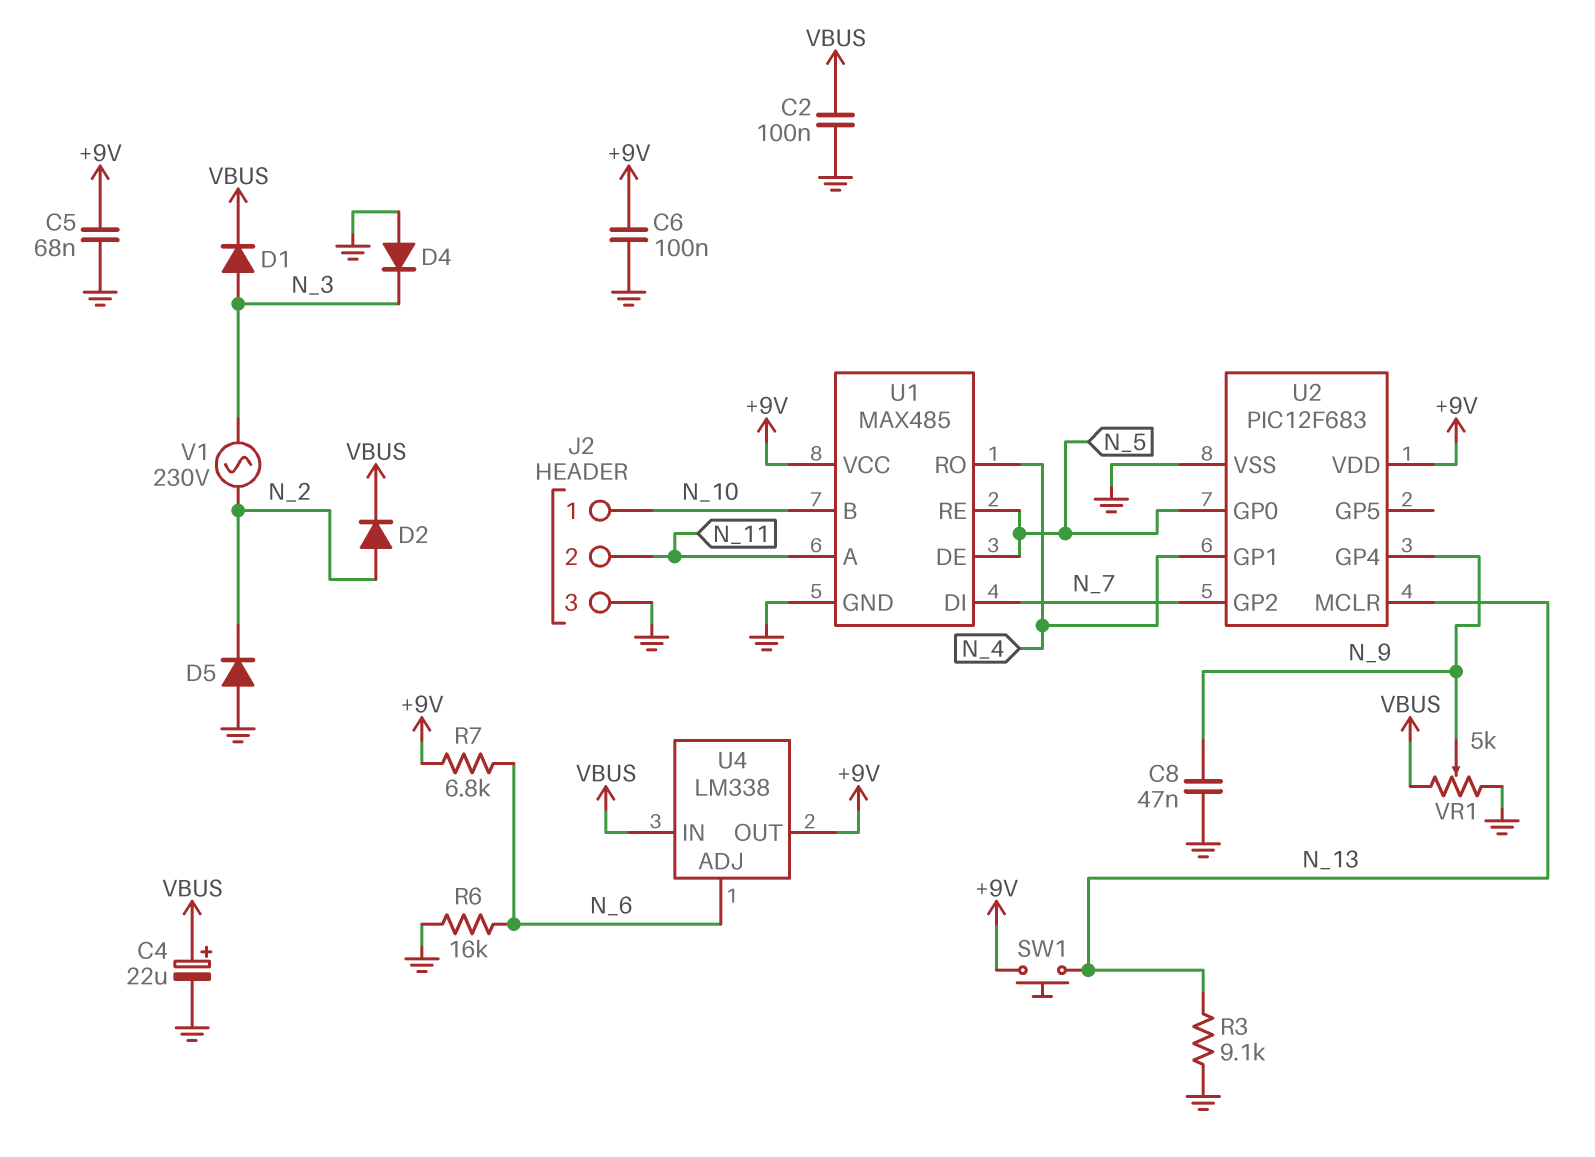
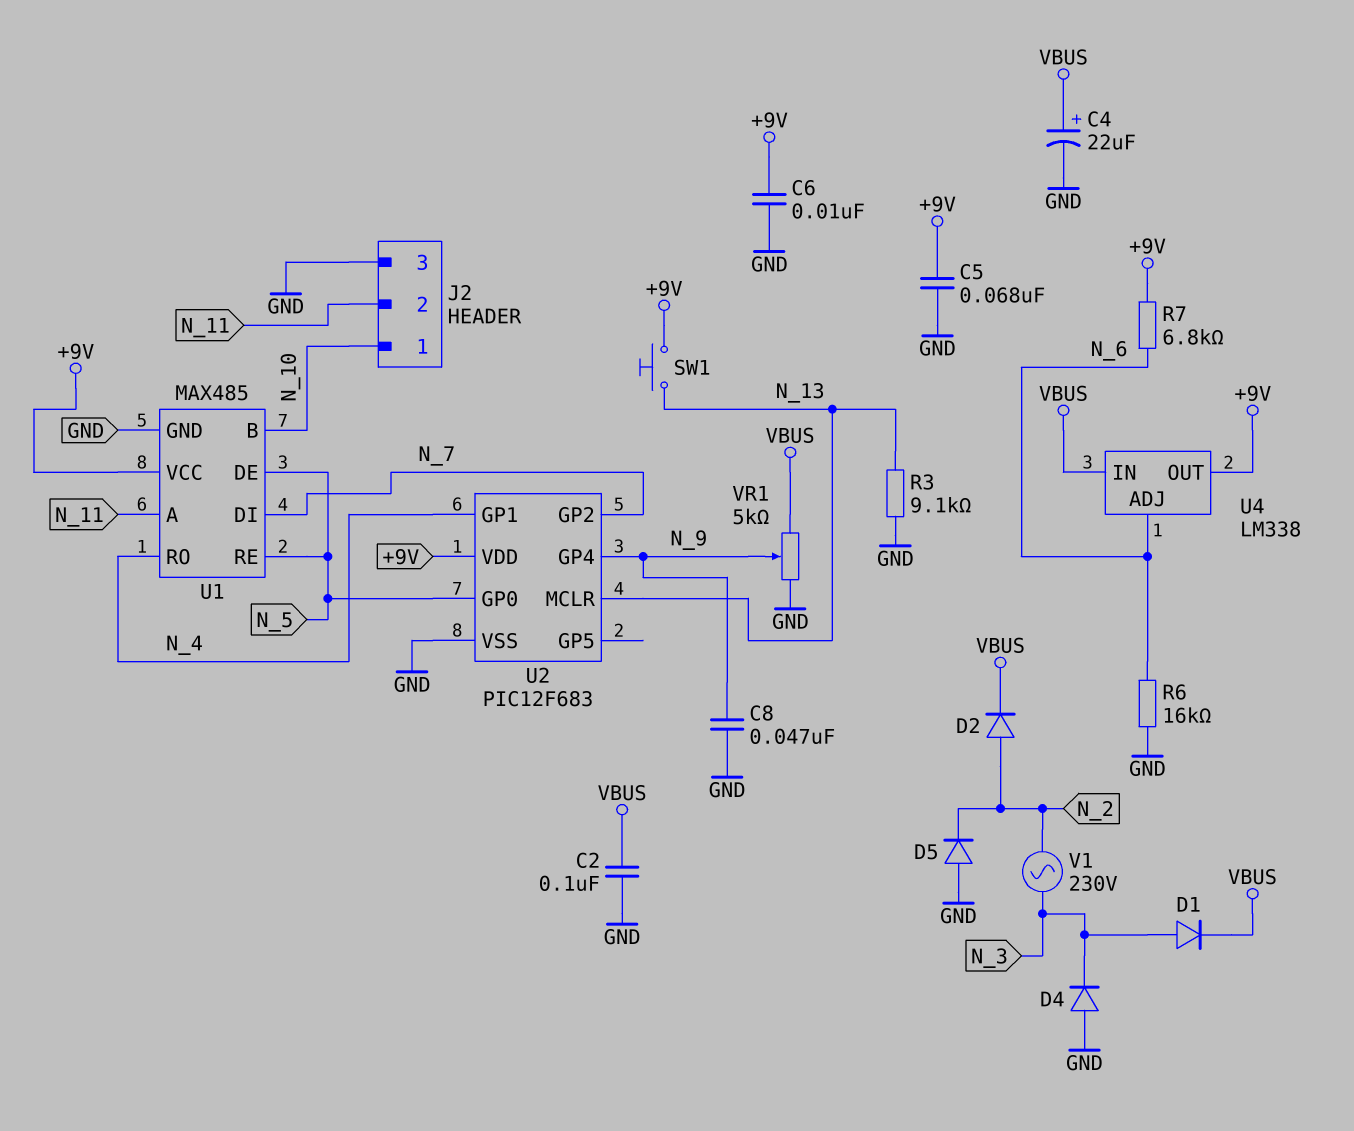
C6: 100nF (+9V, GND) -> 10nF (+9V, GND)

